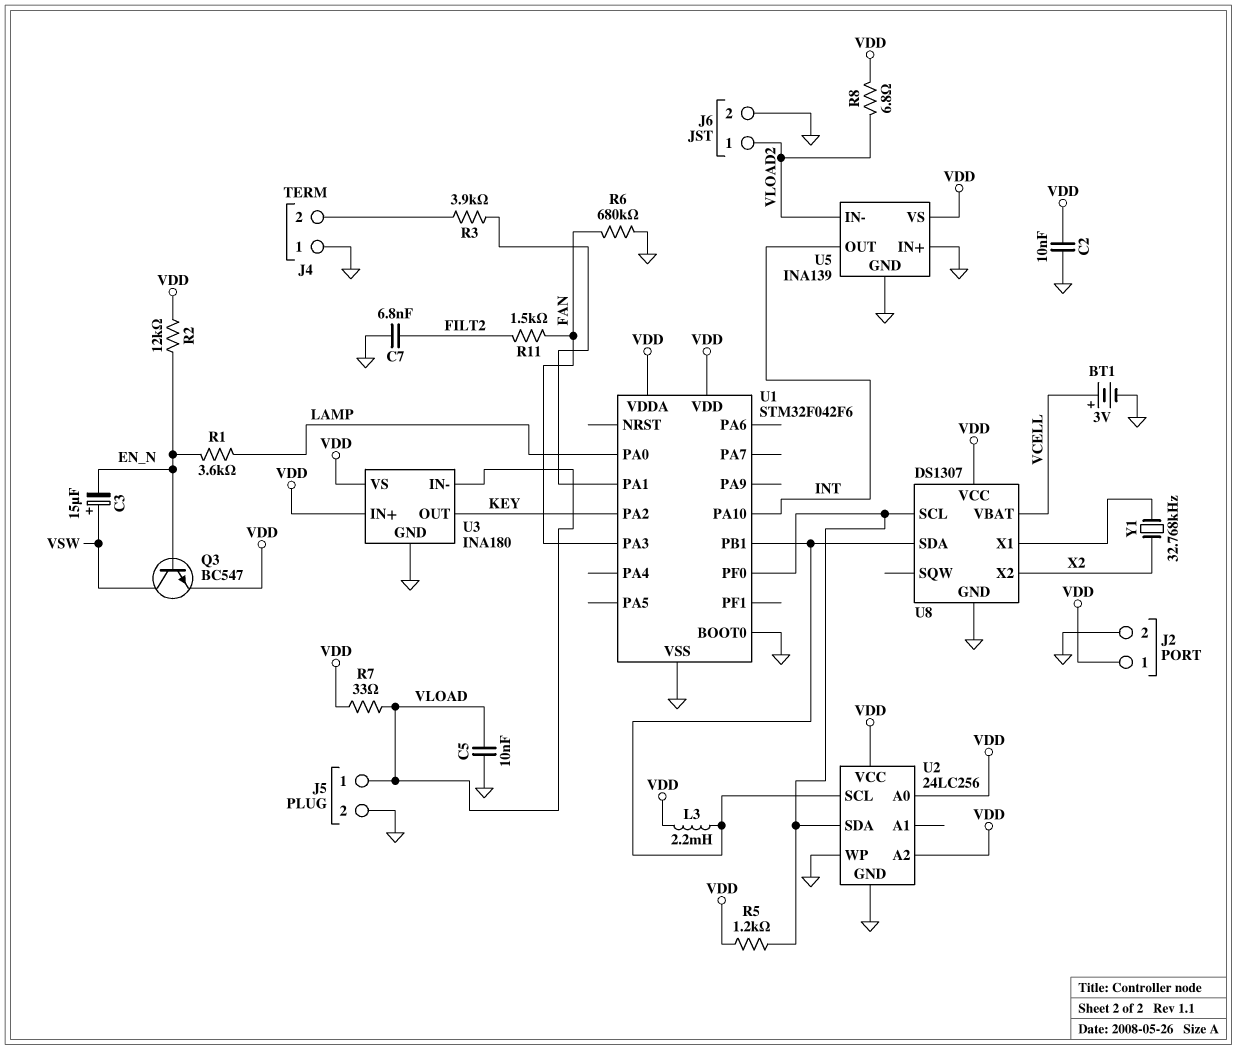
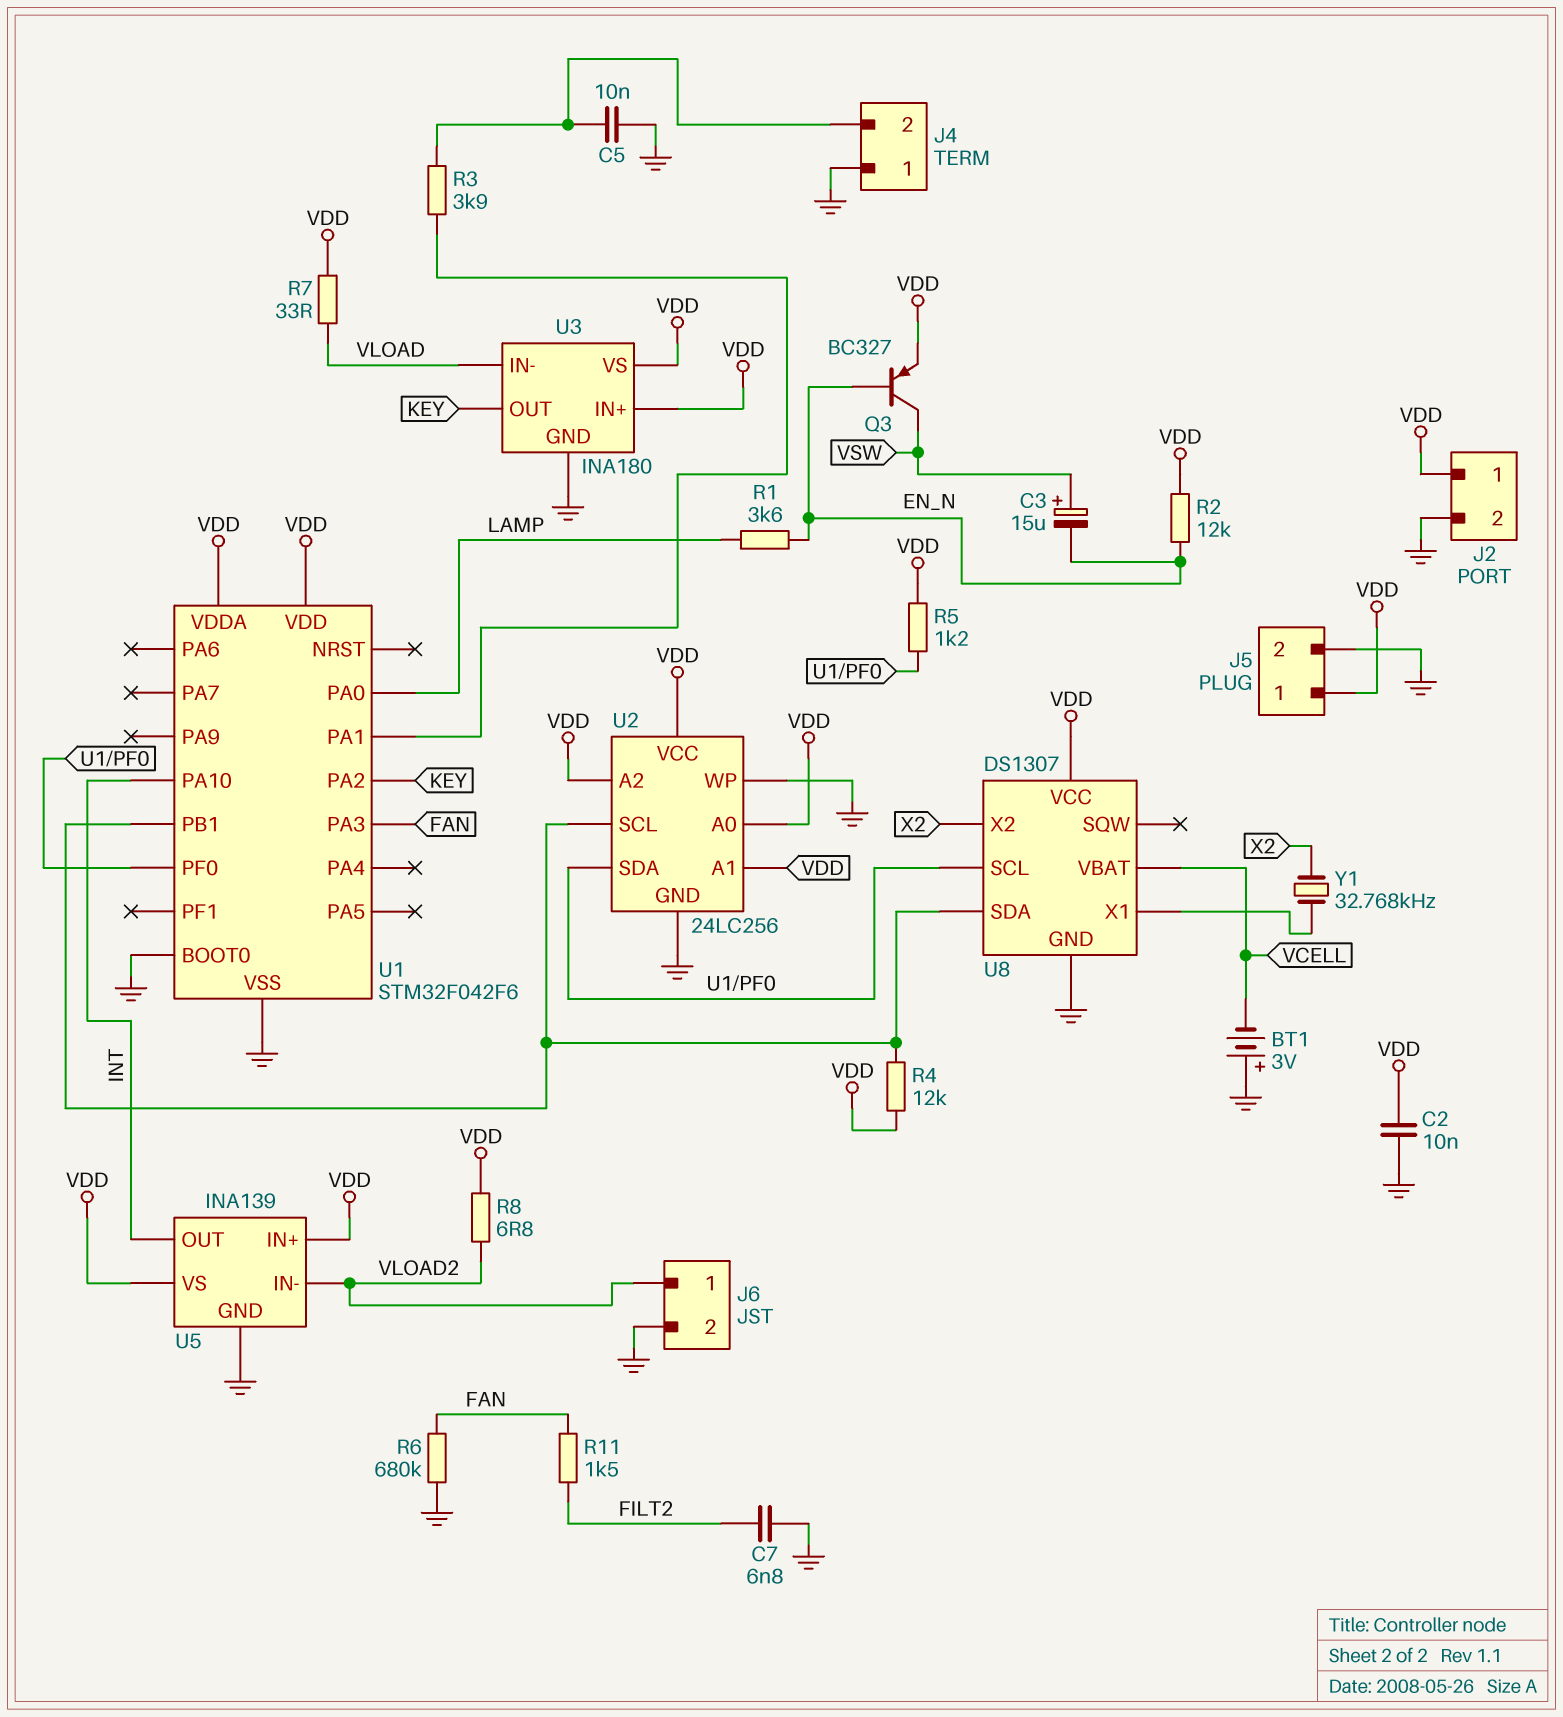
BT1: 3V (plus VCELL, minus GND) -> 3V (plus GND, minus VCELL)
C5: 10nF (GND, VLOAD) -> 10nF (GND, J4/2)
J5 pin 1: VLOAD -> VDD
L3: 2.2mH (U1/PB1, VDD) -> none
Q3: NPN BC547 (B EN_N, C VSW, E VDD) -> PNP BC327 (B EN_N, C VSW, E VDD)
R4: none -> 12k (U1/PB1, VDD)
U2 pin A1: none -> VDD
U5 pin IN+: GND -> VDD

